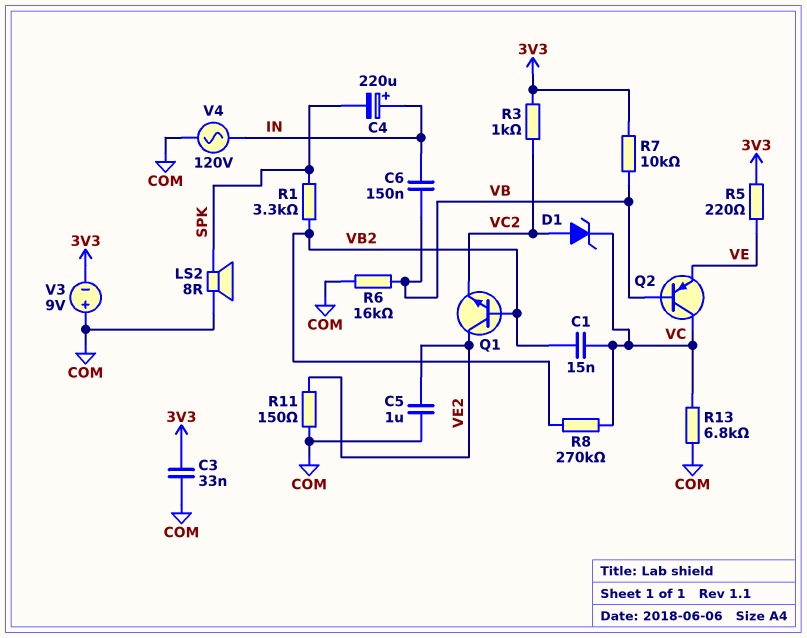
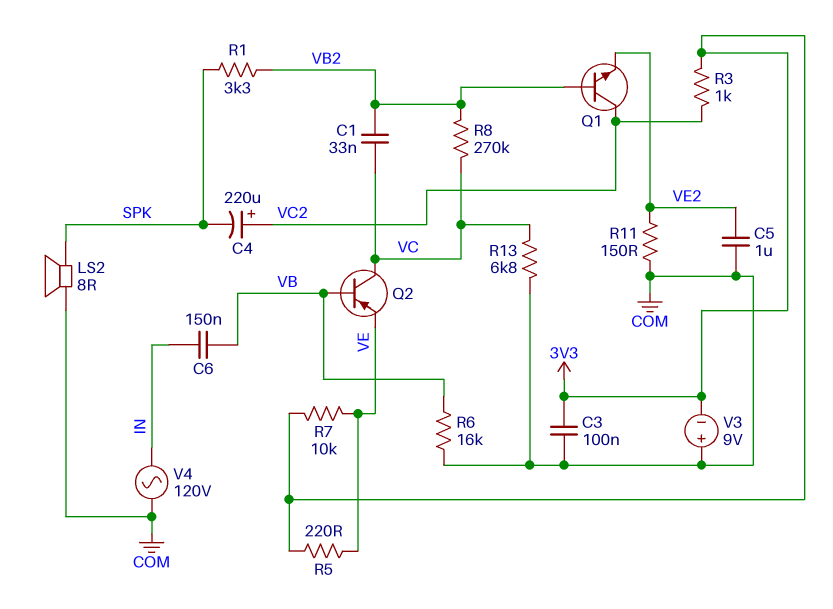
C1: 15nF (VB2, VC) -> 33nF (VB2, VC)
C3: 33nF (3V3, COM) -> 100nF (3V3, COM)
C4: 220uF (plus IN, minus SPK) -> 220uF (plus VC2, minus SPK)
D1: zener (A VC2, K VC) -> none
Q1: NPN (B VB2, C VE2, E VC2) -> NPN (B VB2, C VC2, E VE2)
R7: 10k (3V3, VB) -> 10k (3V3, VE)

